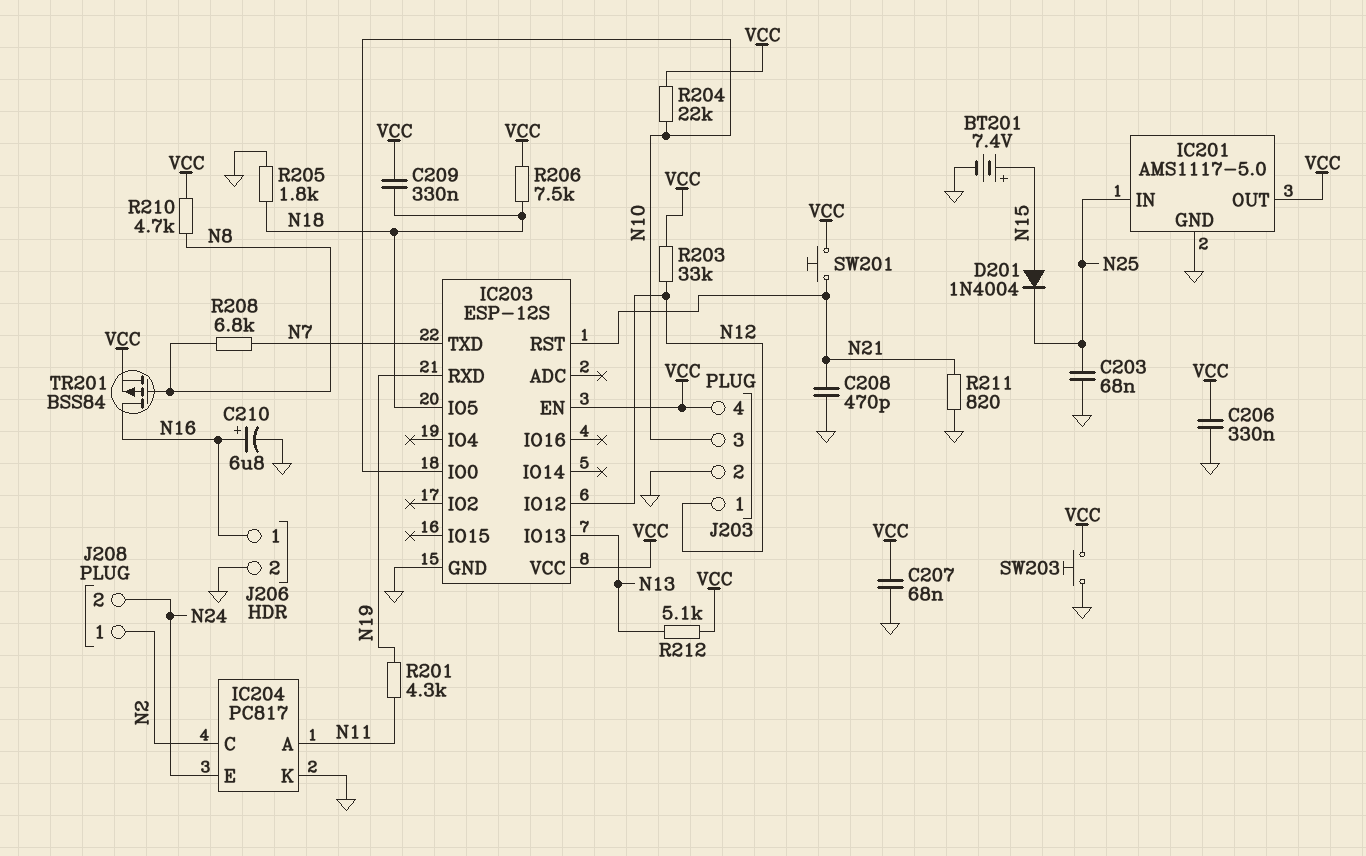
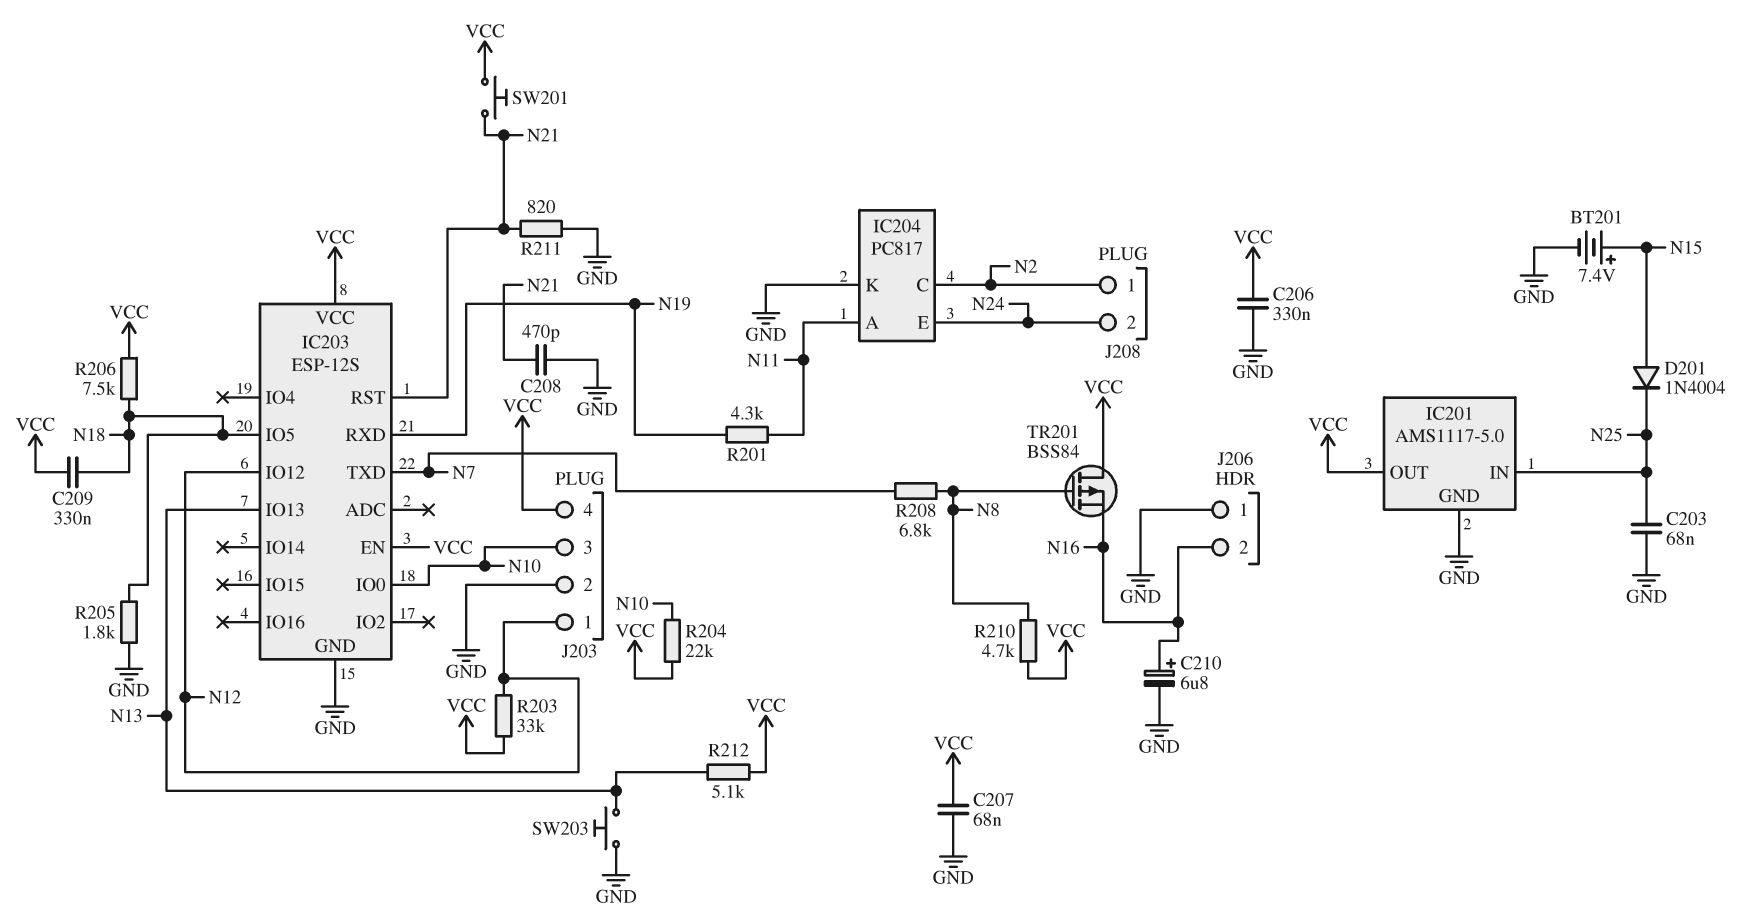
J206 pin 1: N16 -> GND
J206 pin 2: GND -> N16
SW203: button (GND, VCC) -> button (GND, N13)
TR201: PMOS BSS84 (G N8, D N16, S VCC) -> PMOS BSS84 (G N8, D VCC, S N16)

